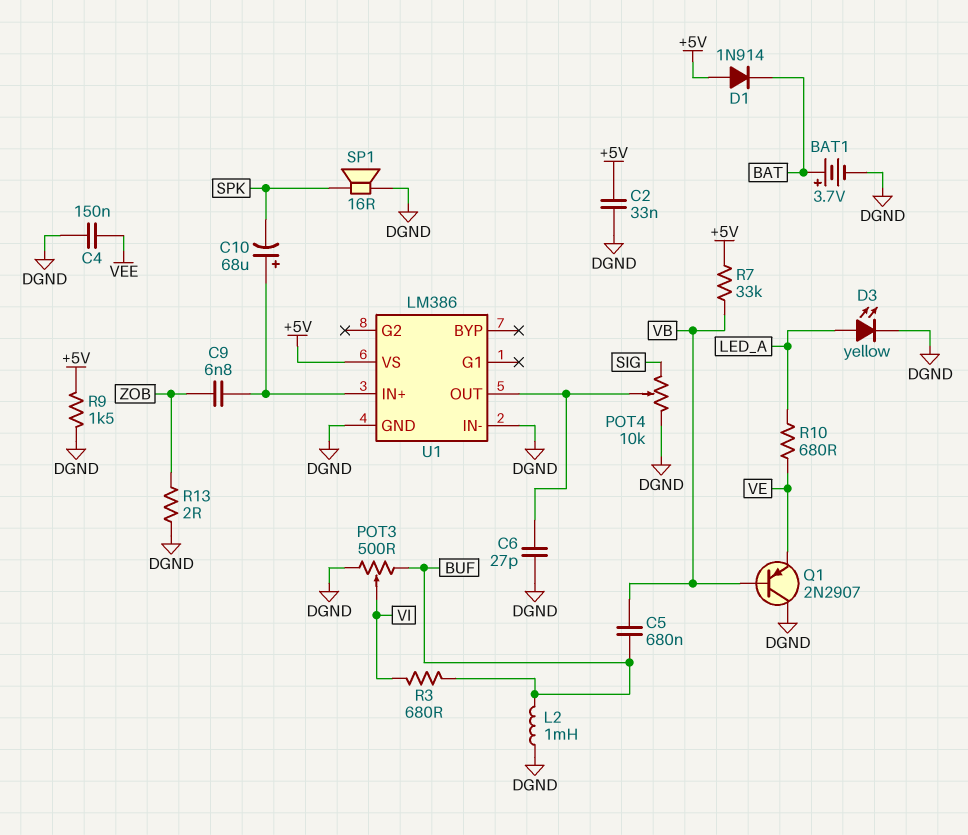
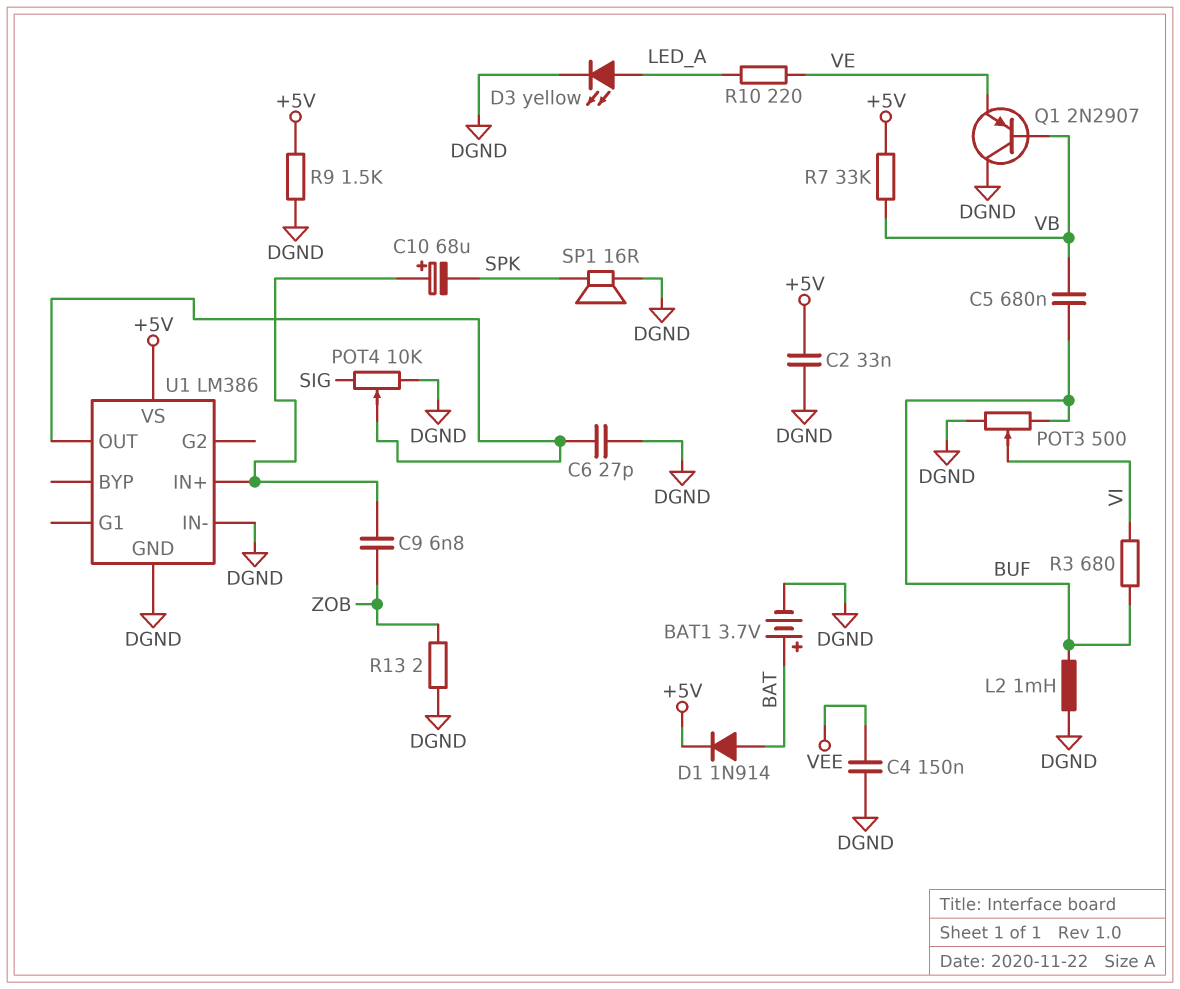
D1: diode 1N914 (A +5V, K BAT) -> diode 1N914 (A BAT, K +5V)
R10: 680 (LED_A, VE) -> 220 (LED_A, VE)

